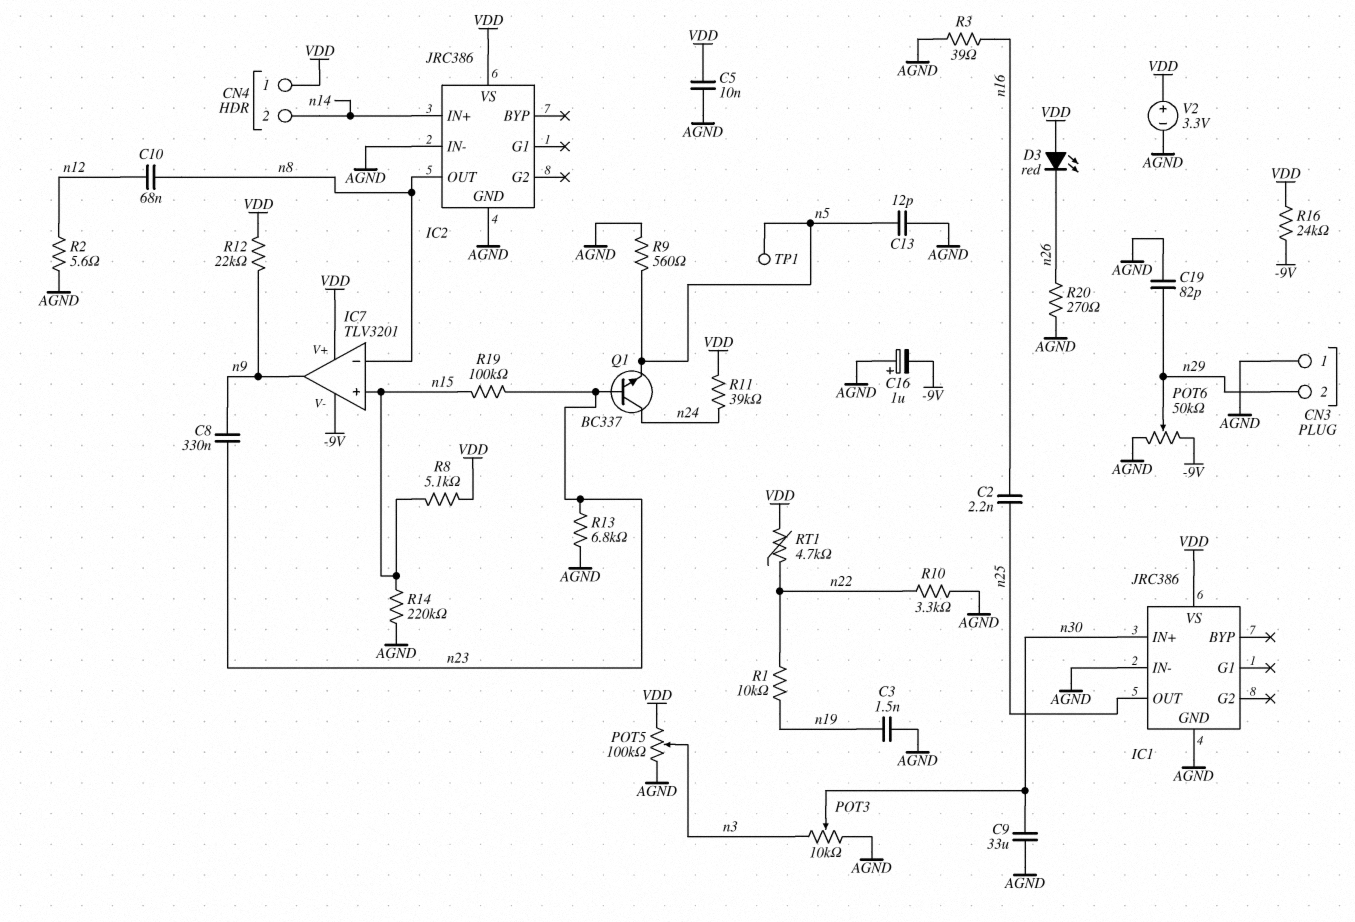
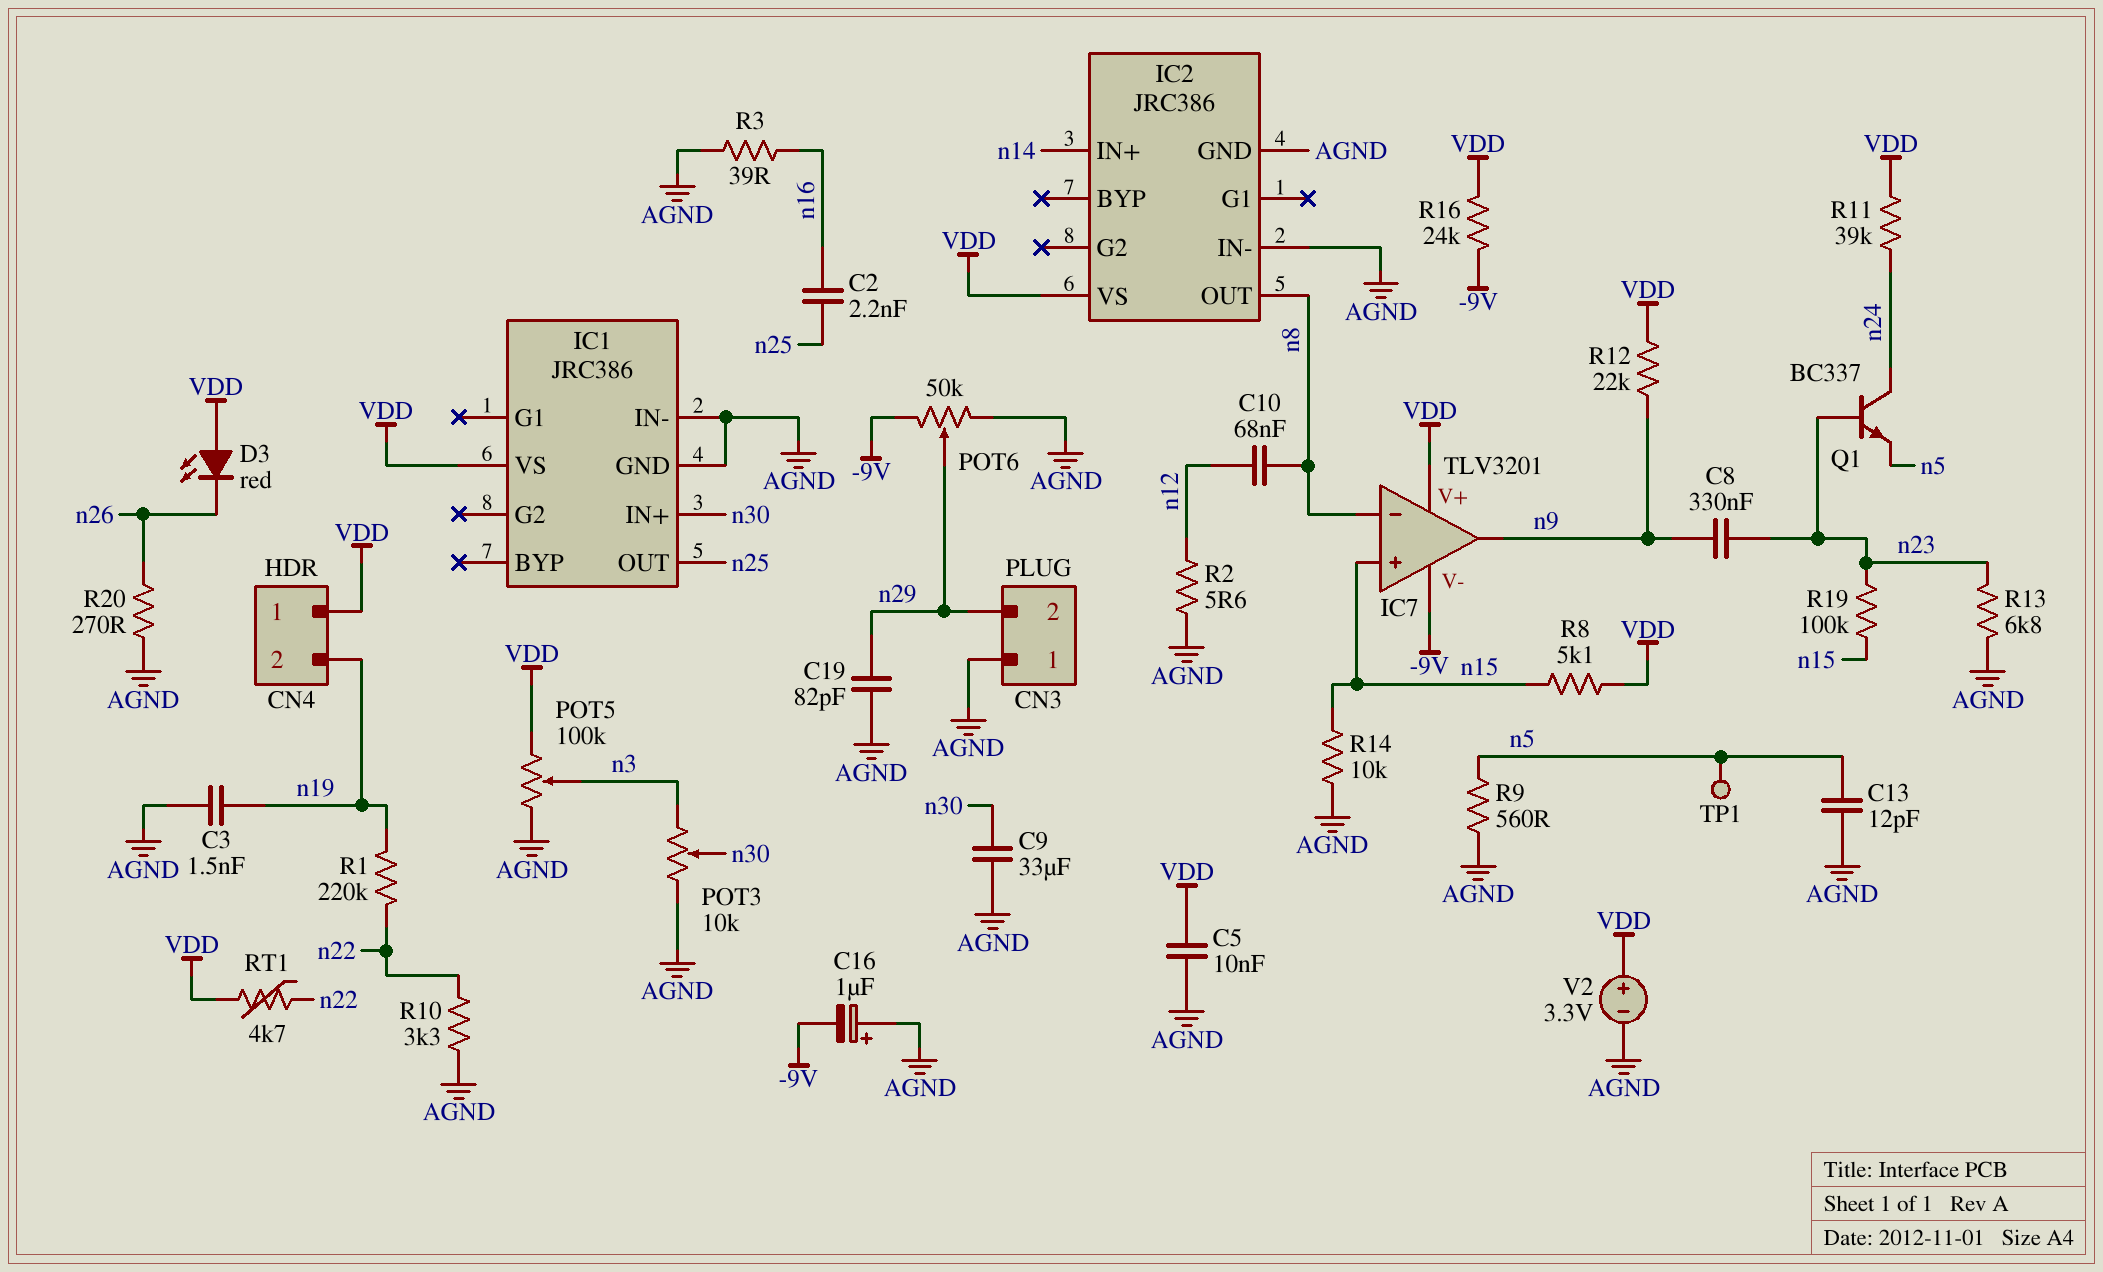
CN4 pin 2: n14 -> n19
R1: 10k (n19, n22) -> 220k (n19, n22)
R14: 220k (AGND, n15) -> 10k (AGND, n15)

